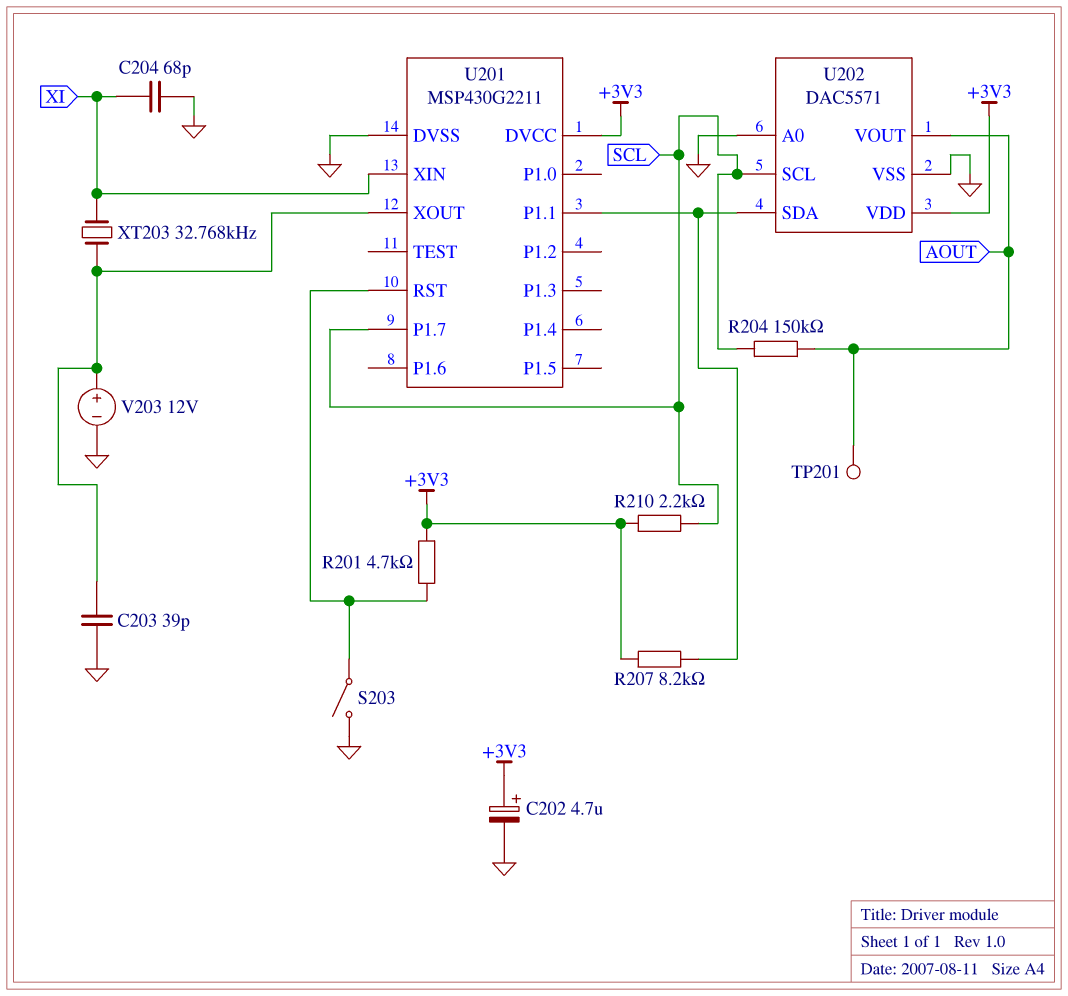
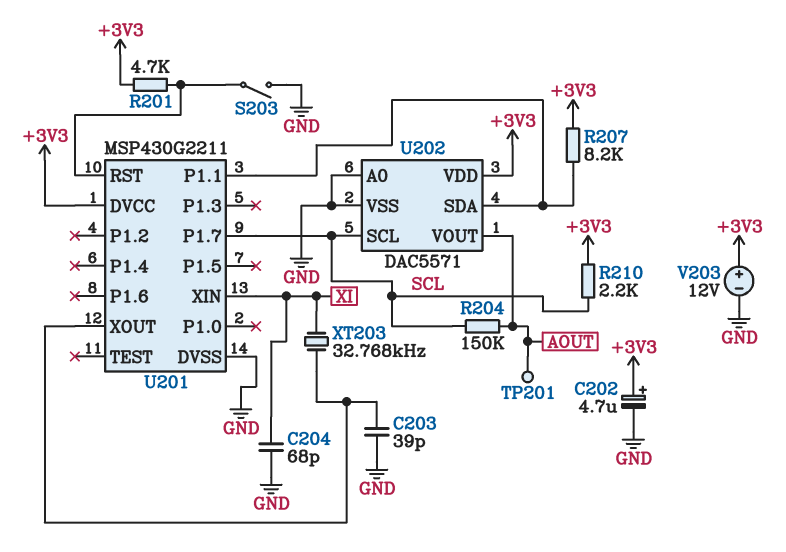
V203: 12V (plus U201/XOUT, minus GND) -> 12V (plus +3V3, minus GND)

